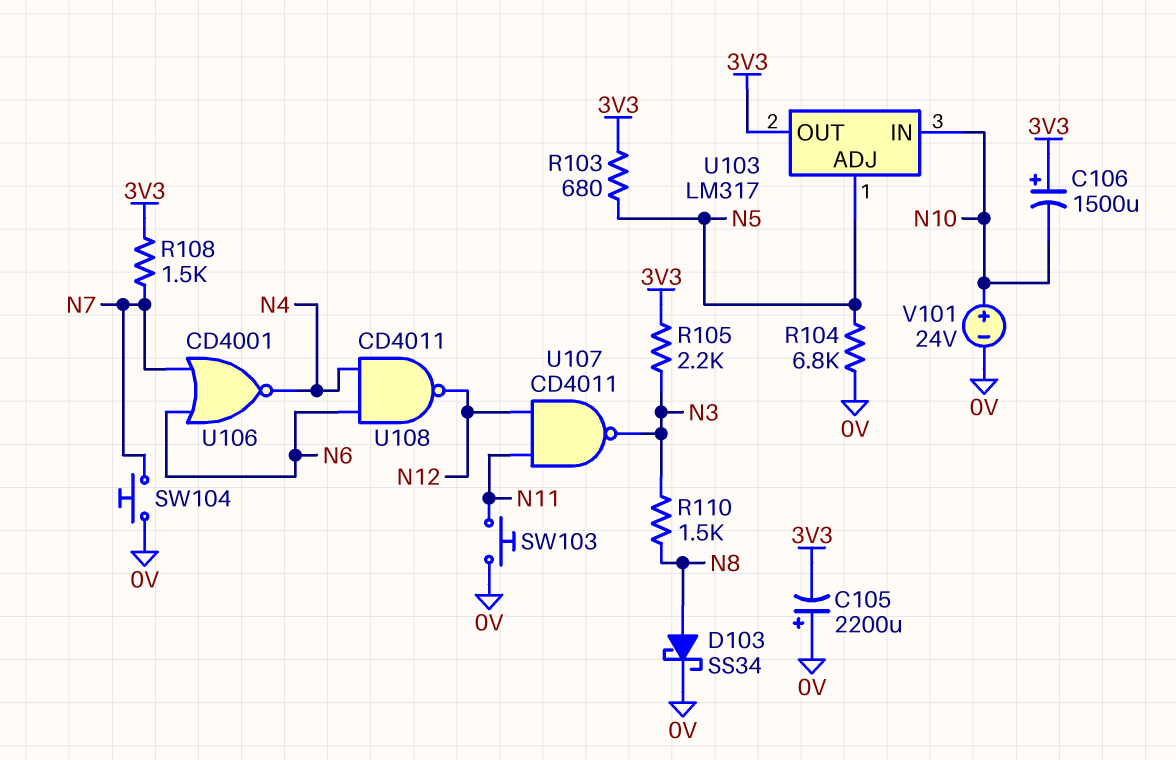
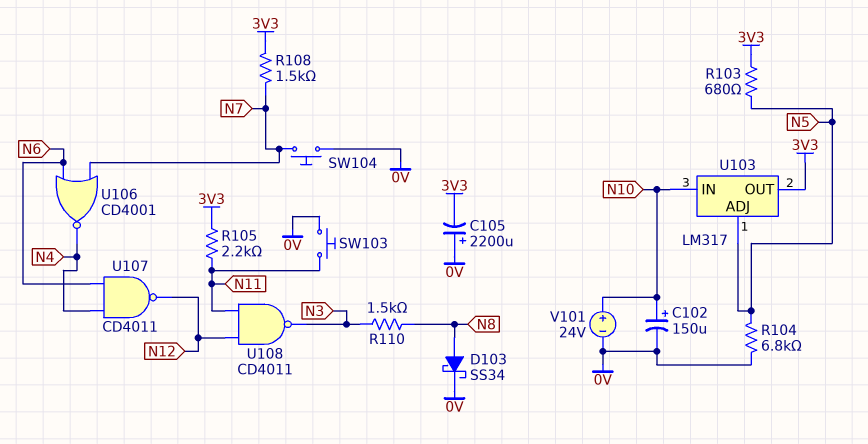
C102: none -> 150uF (plus N10, minus 0V)
C106: 1500uF (plus 3V3, minus N10) -> none
R105: 2.2k (3V3, N3) -> 2.2k (3V3, N11)
U107: NAND CD4011 (in N11, in N12, out N3) -> NAND CD4011 (in N4, in N6, out N12)
U108: NAND CD4011 (in N4, in N6, out N12) -> NAND CD4011 (in N11, in N12, out N3)

